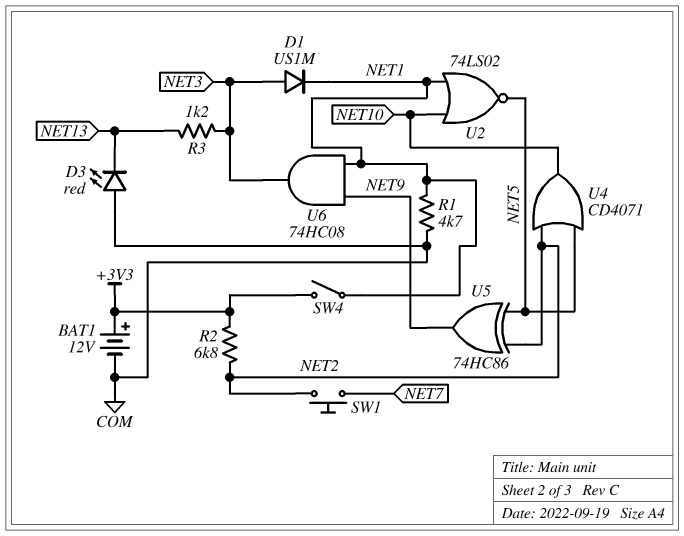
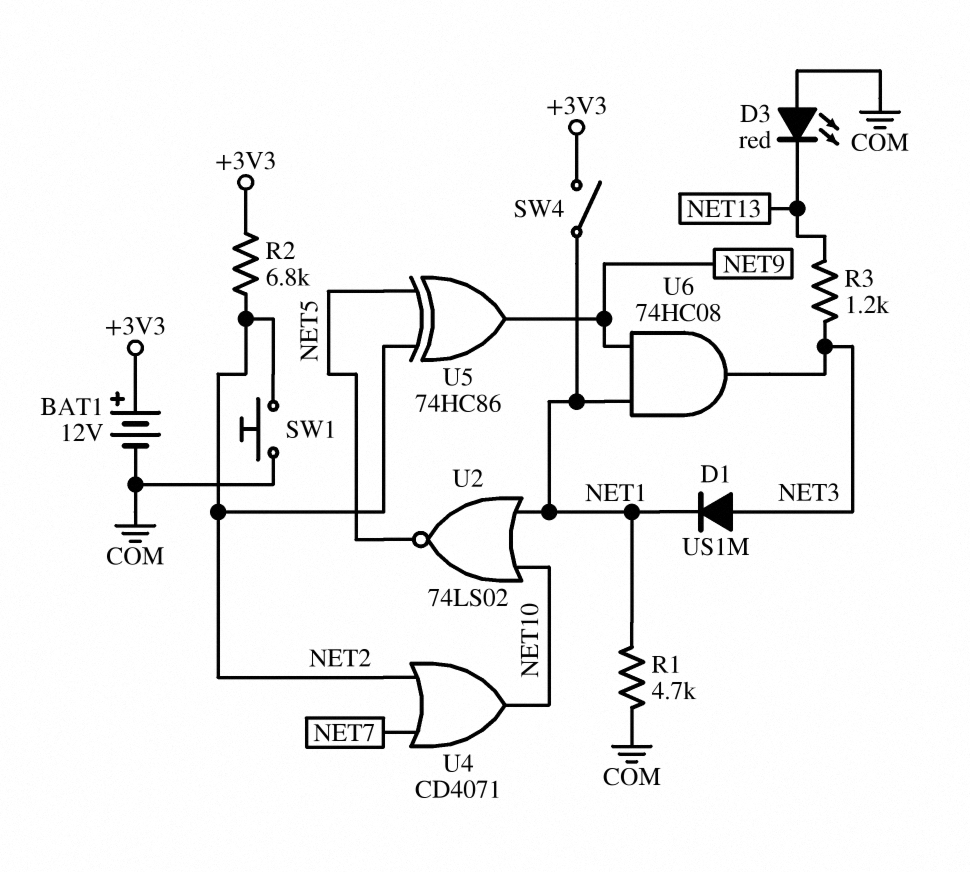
SW1: button (NET2, NET7) -> button (COM, NET2)
U4: OR CD4071 (in NET2, in NET5, out NET10) -> OR CD4071 (in NET2, in NET7, out NET10)

